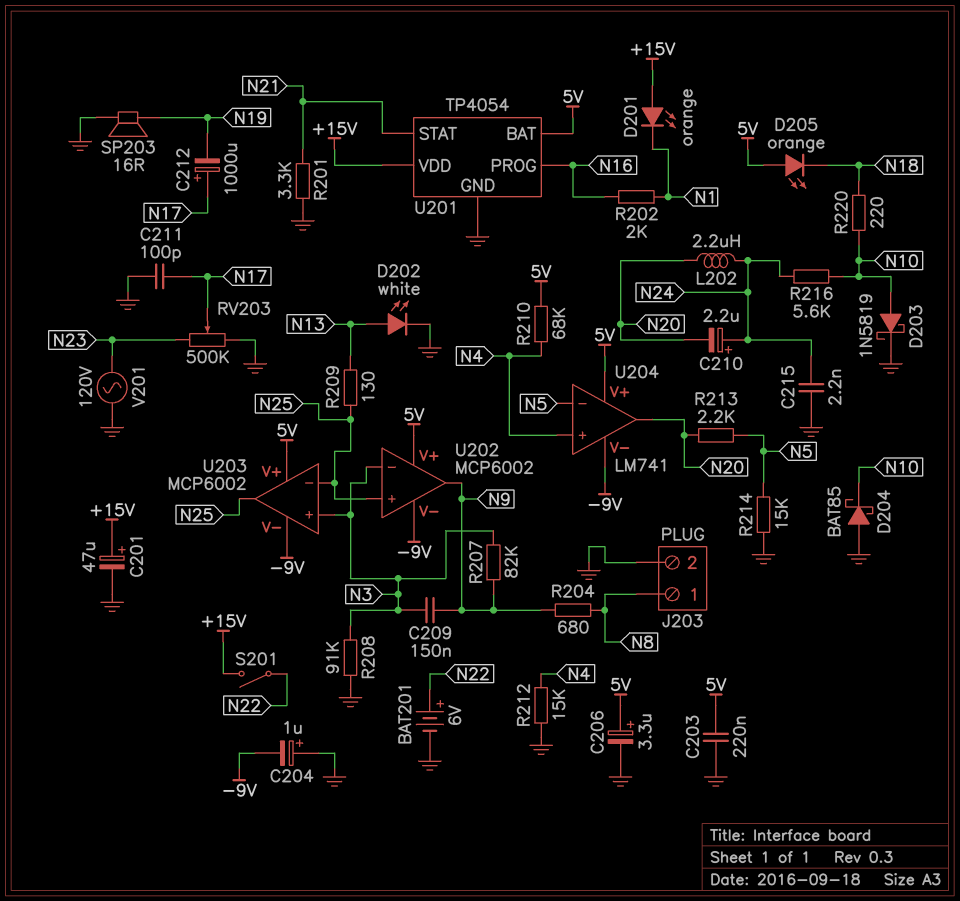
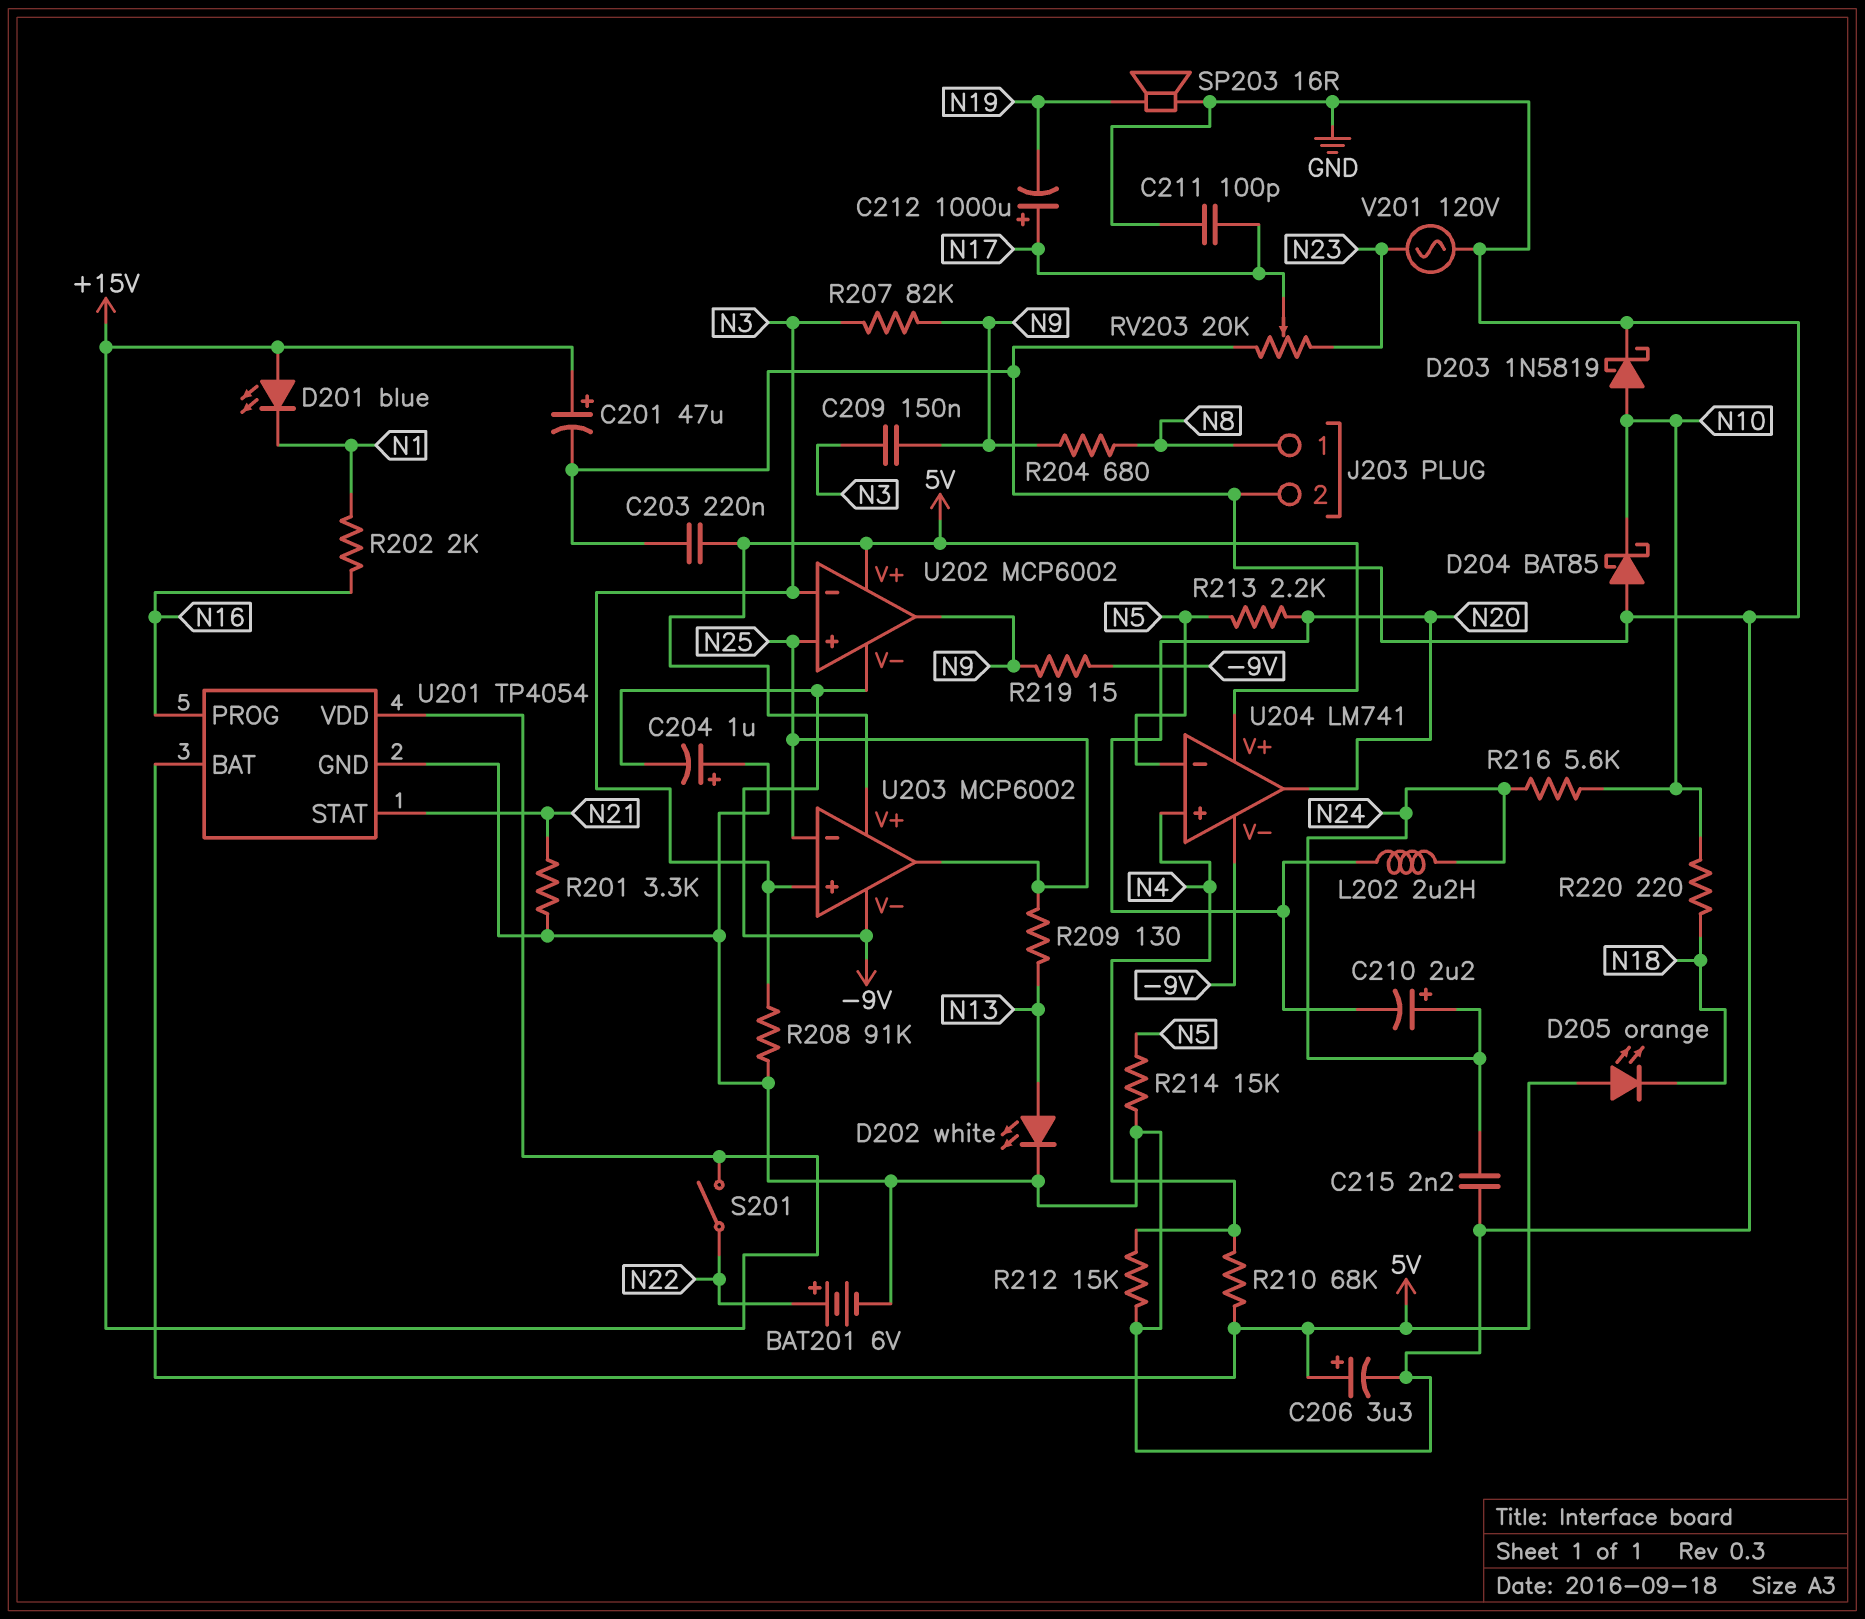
D201: LED orange (A +15V, K N1) -> LED blue (A +15V, K N1)
R219: none -> 15 (-9V, N9)
RV203: 500k (GND, N23, wiper N17) -> 20k (GND, N23, wiper N17)

